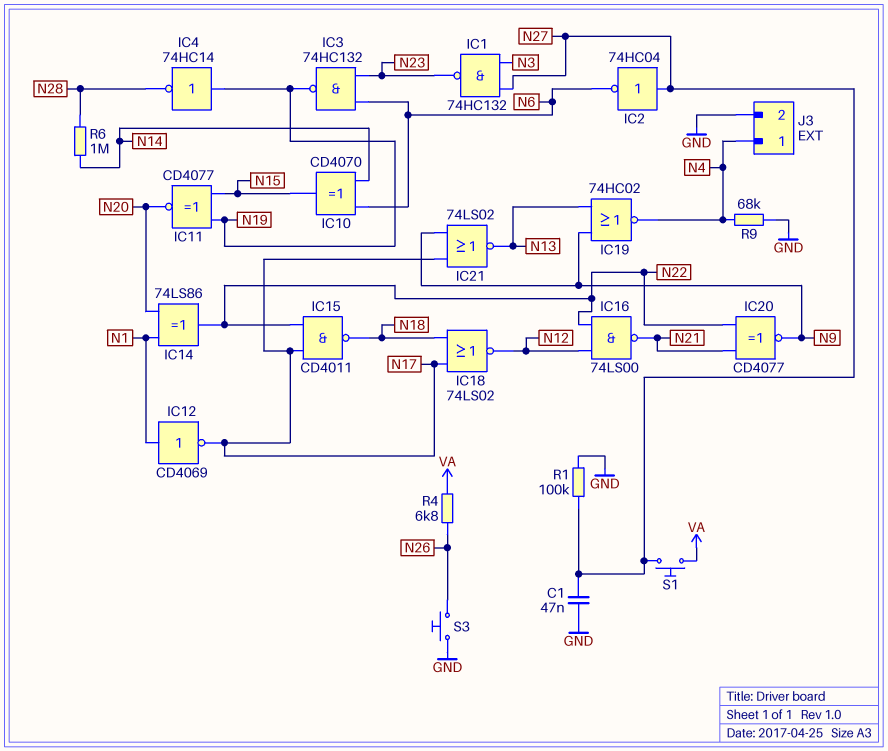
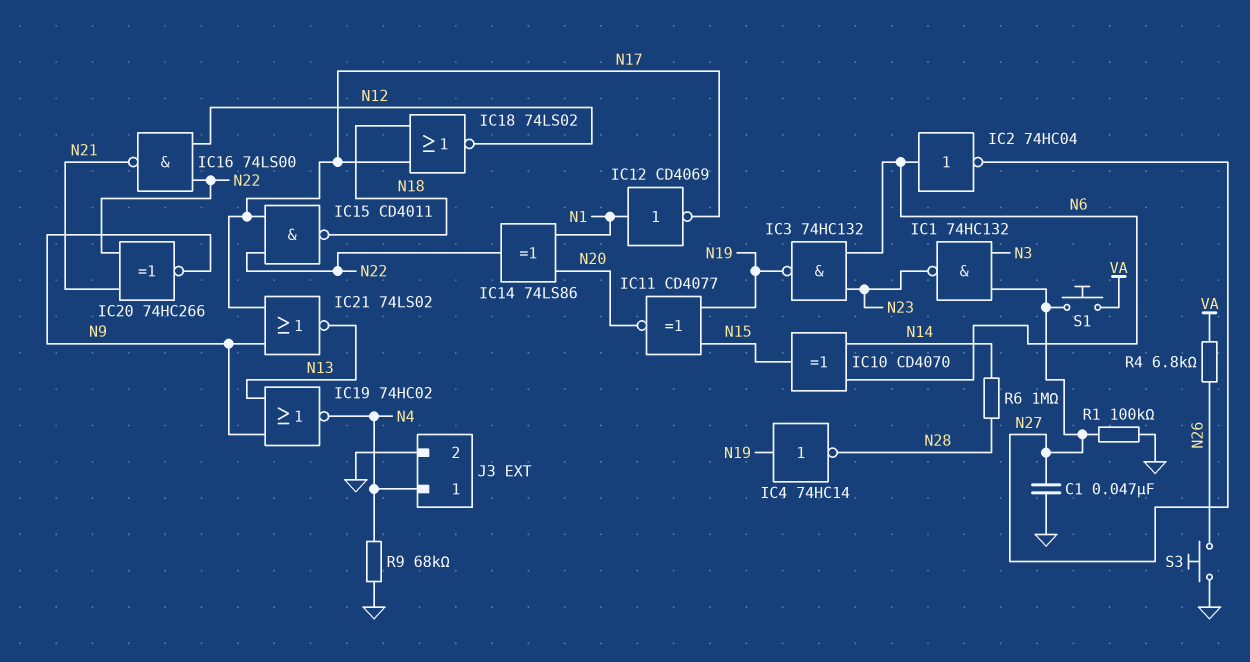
IC2: NOT 74HC04 (in N27, out N6) -> NOT 74HC04 (in N6, out N27)
IC20: XNOR CD4077 (in N21, in N22, out N9) -> XNOR 74HC266 (in N21, in N22, out N9)

